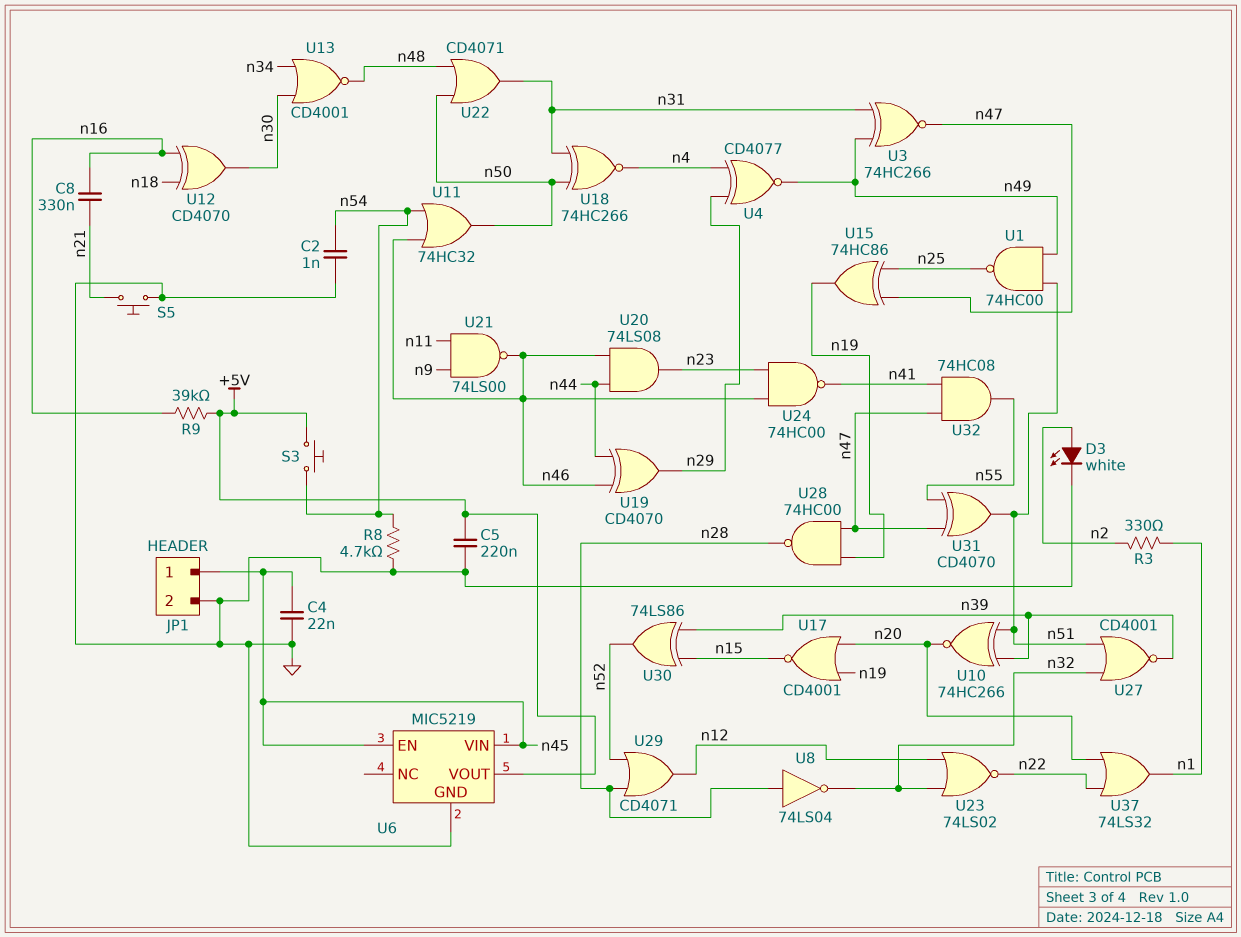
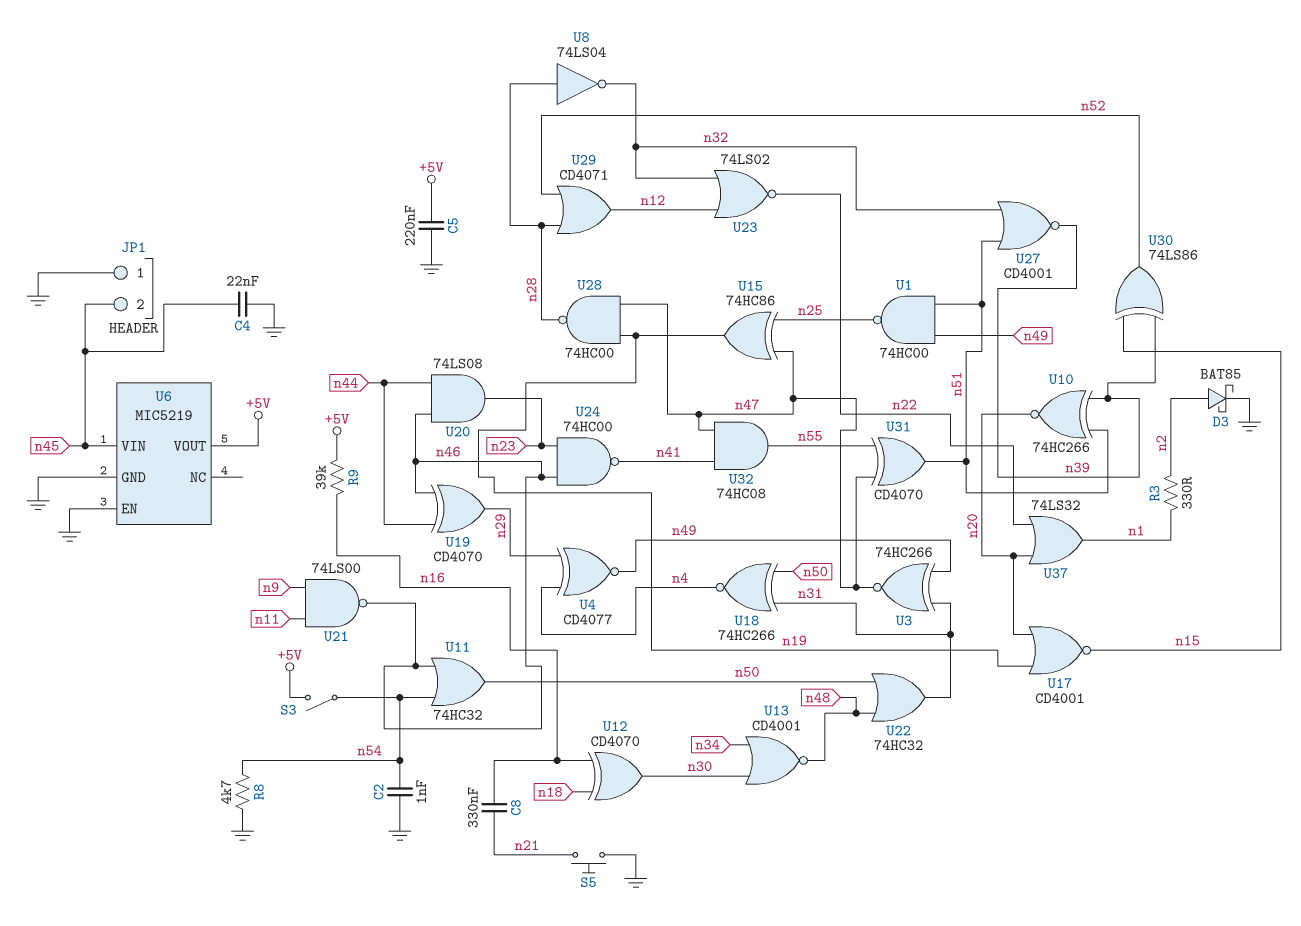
D3: LED white (A n2, K GND) -> schottky BAT85 (A n2, K GND)
JP1 pin 1: n45 -> GND
JP1 pin 2: GND -> n45
S3: button (+5V, n54) -> switch (+5V, n54)
U6 pin EN: n45 -> GND
U22: OR CD4071 (in n48, in n50, out n31) -> OR 74HC32 (in n48, in n50, out n31)

